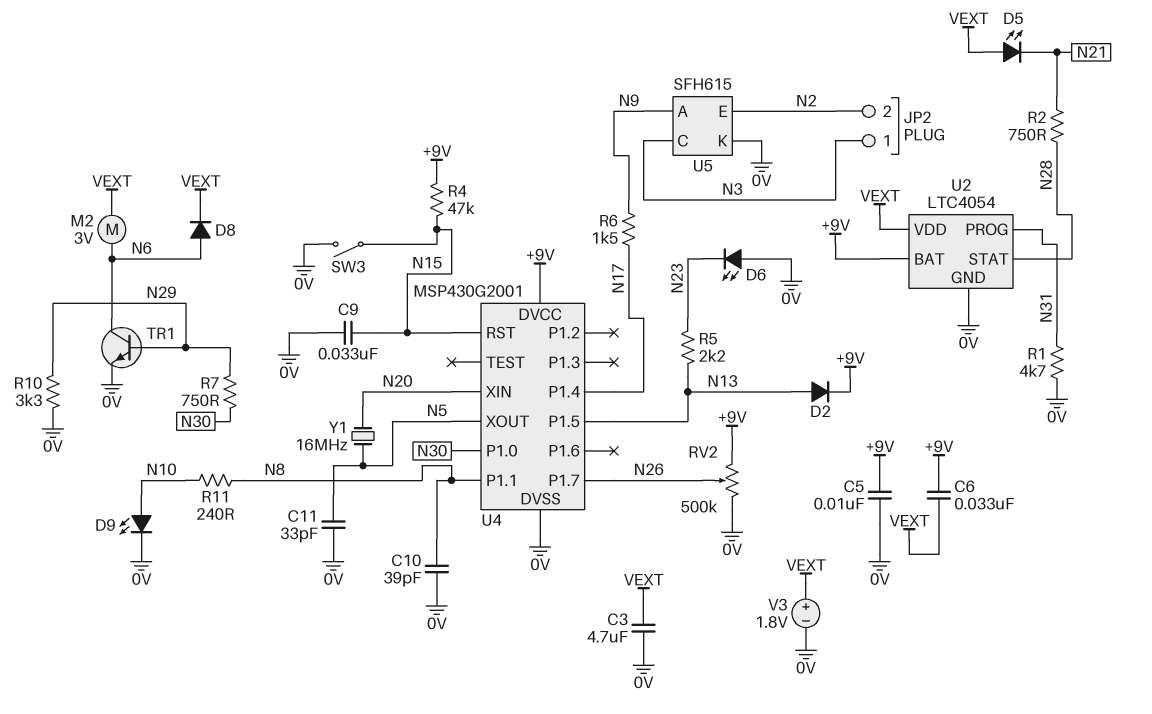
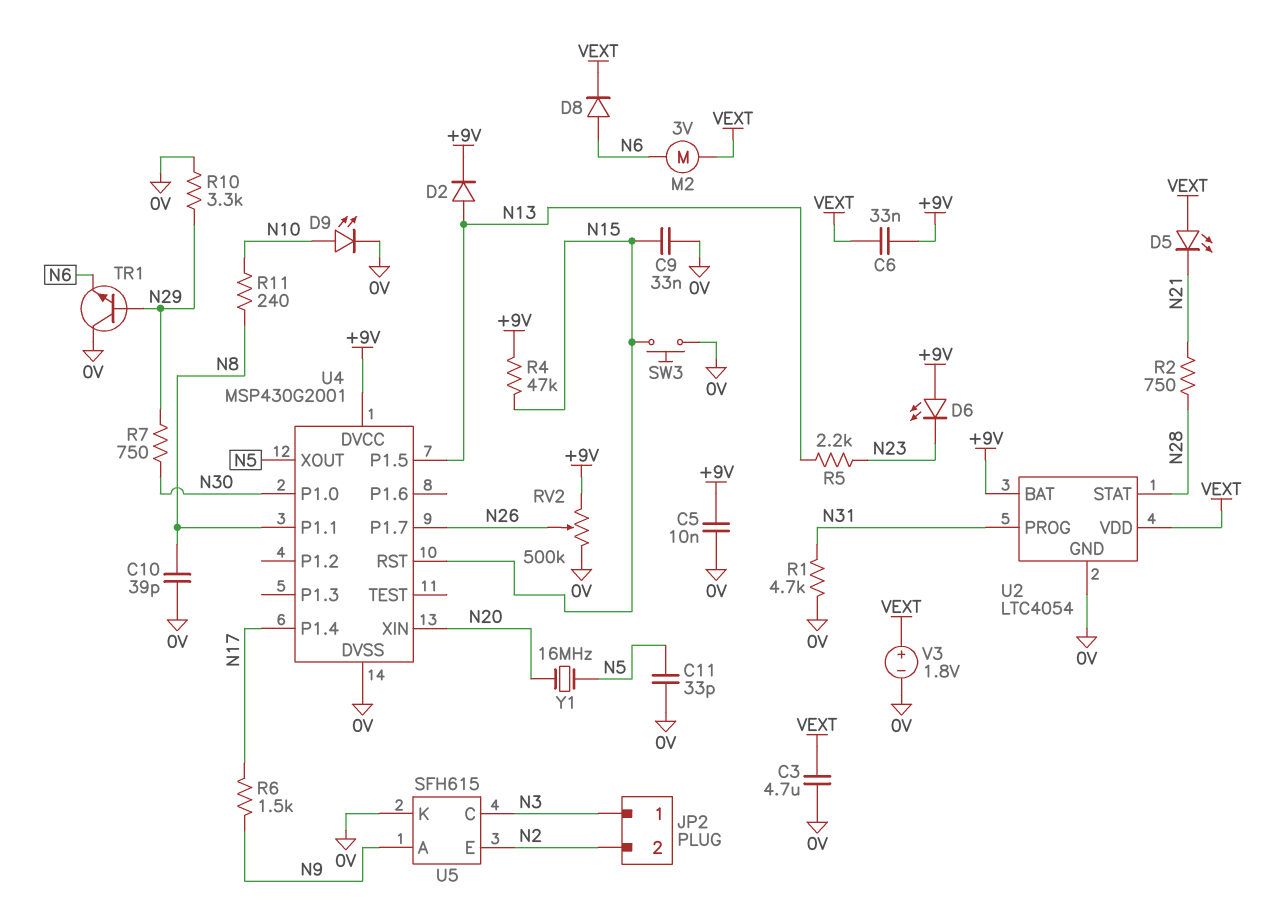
D6: LED (A 0V, K N23) -> LED (A +9V, K N23)
SW3: switch (0V, N15) -> button (0V, N15)
TR1: NPN (B N29, C N6, E 0V) -> NPN (B N29, C 0V, E N6)

